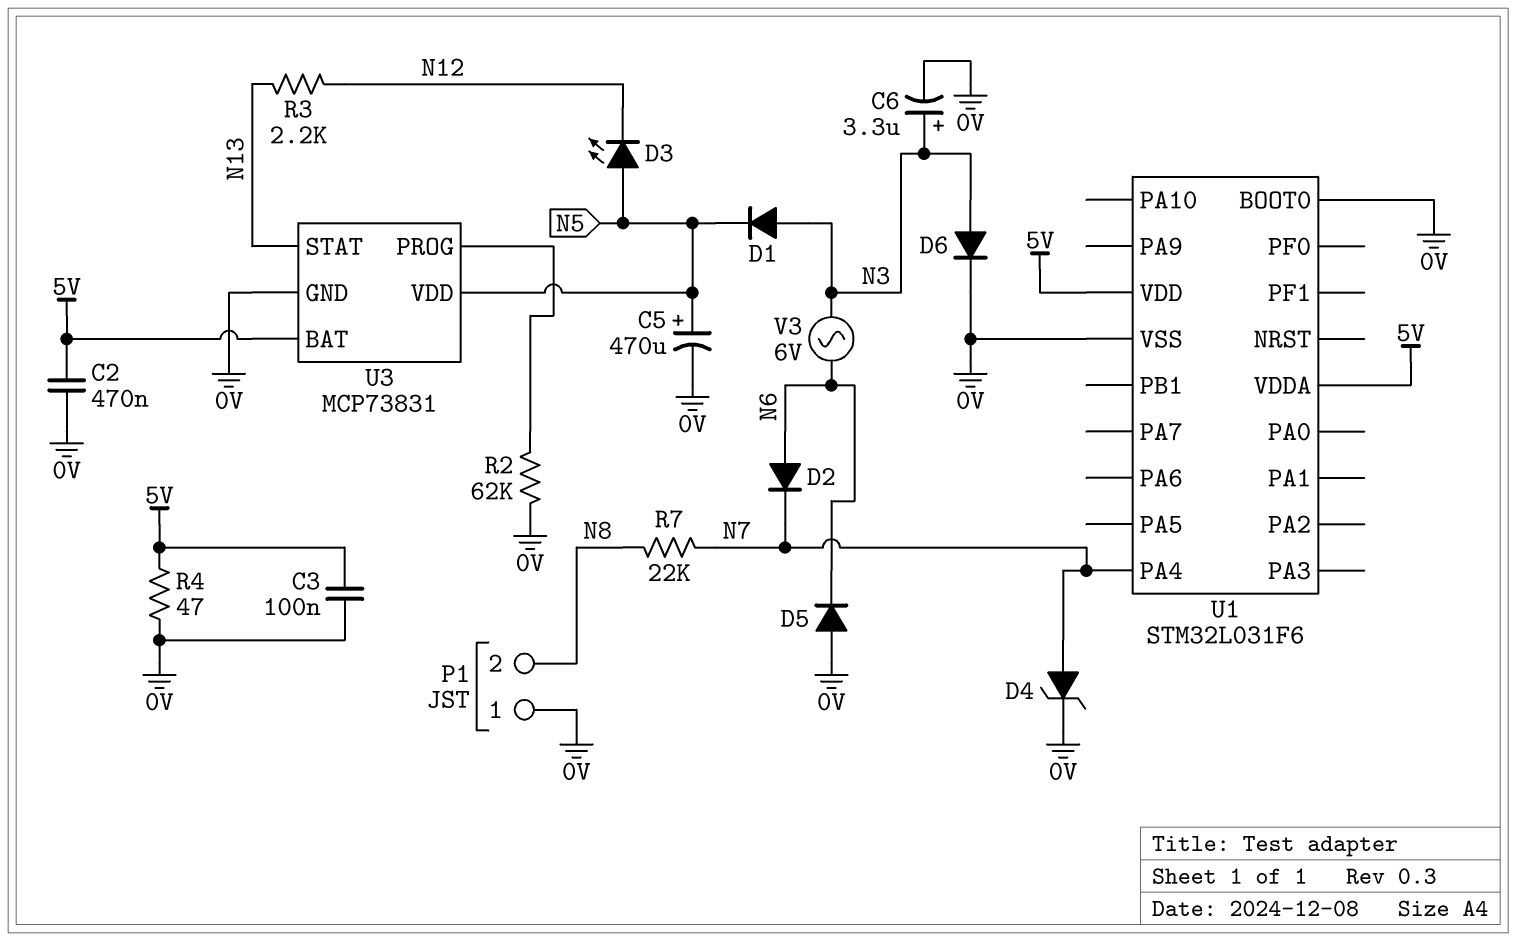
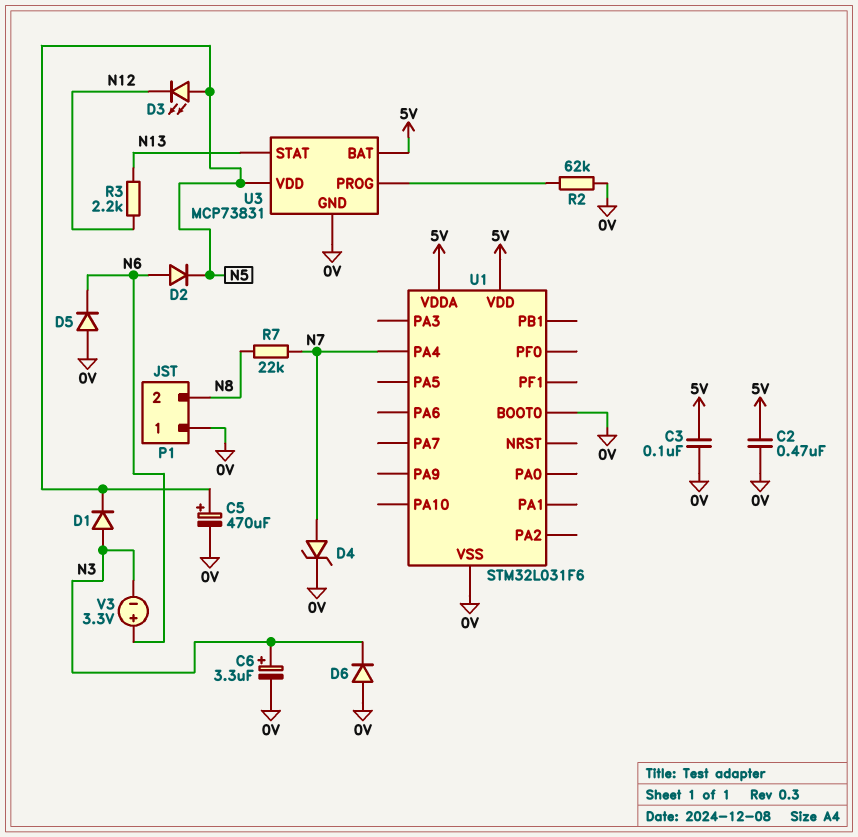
D2: diode (A N6, K N7) -> diode (A N6, K N5)
D6: diode (A N3, K 0V) -> diode (A 0V, K N3)
R4: 47 (0V, 5V) -> none
V3: AC 6V (N3, N6) -> 3.3V (plus N6, minus N3)

